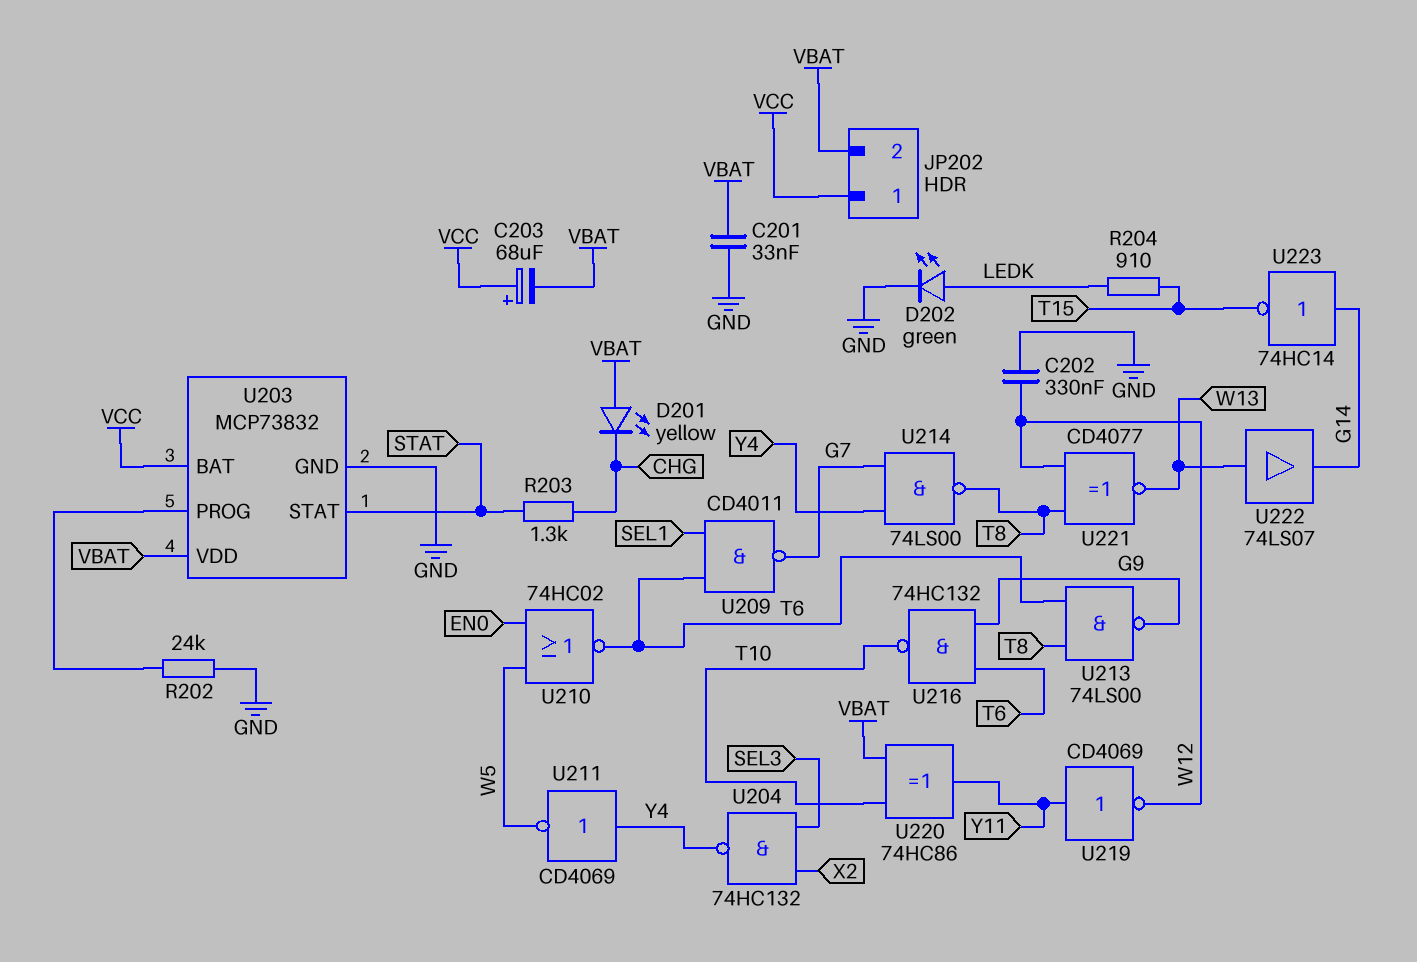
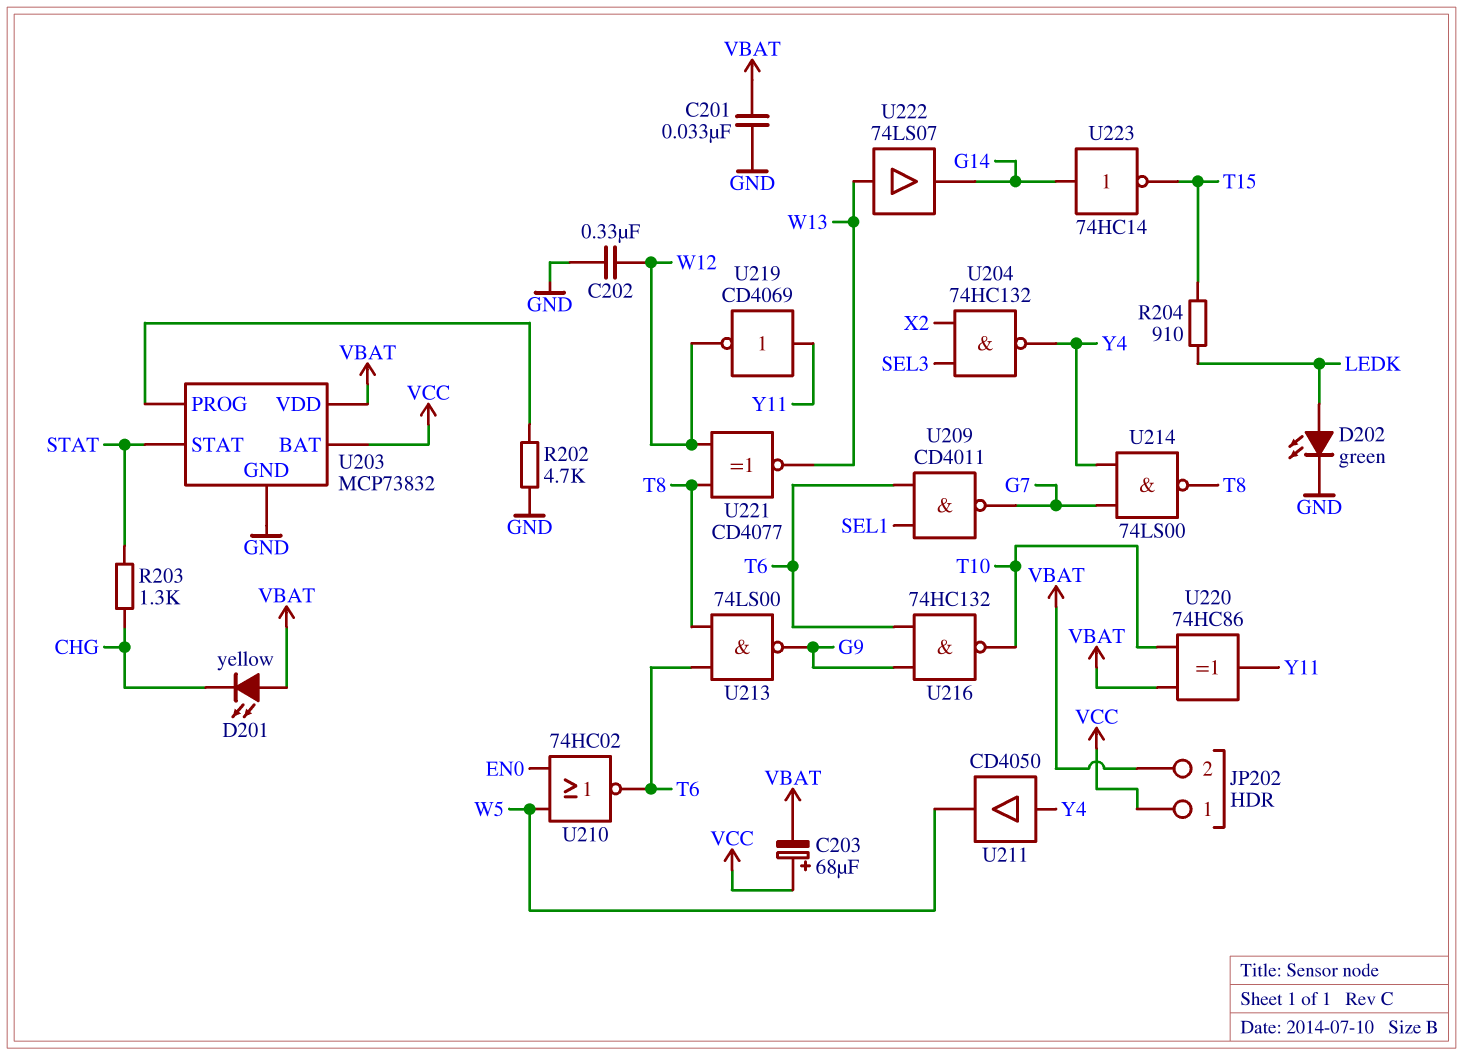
R202: 24k (GND, U203/PROG) -> 4.7k (GND, U203/PROG)
U211: NOT CD4069 (in Y4, out W5) -> buffer CD4050 (in Y4, out W5)

